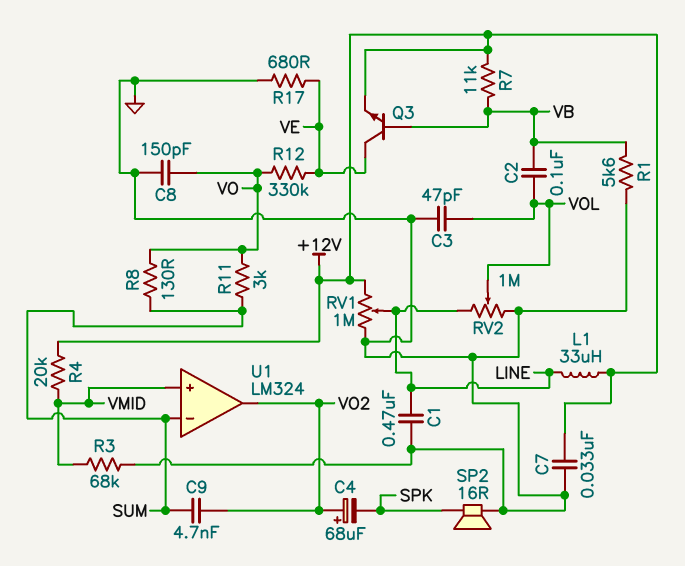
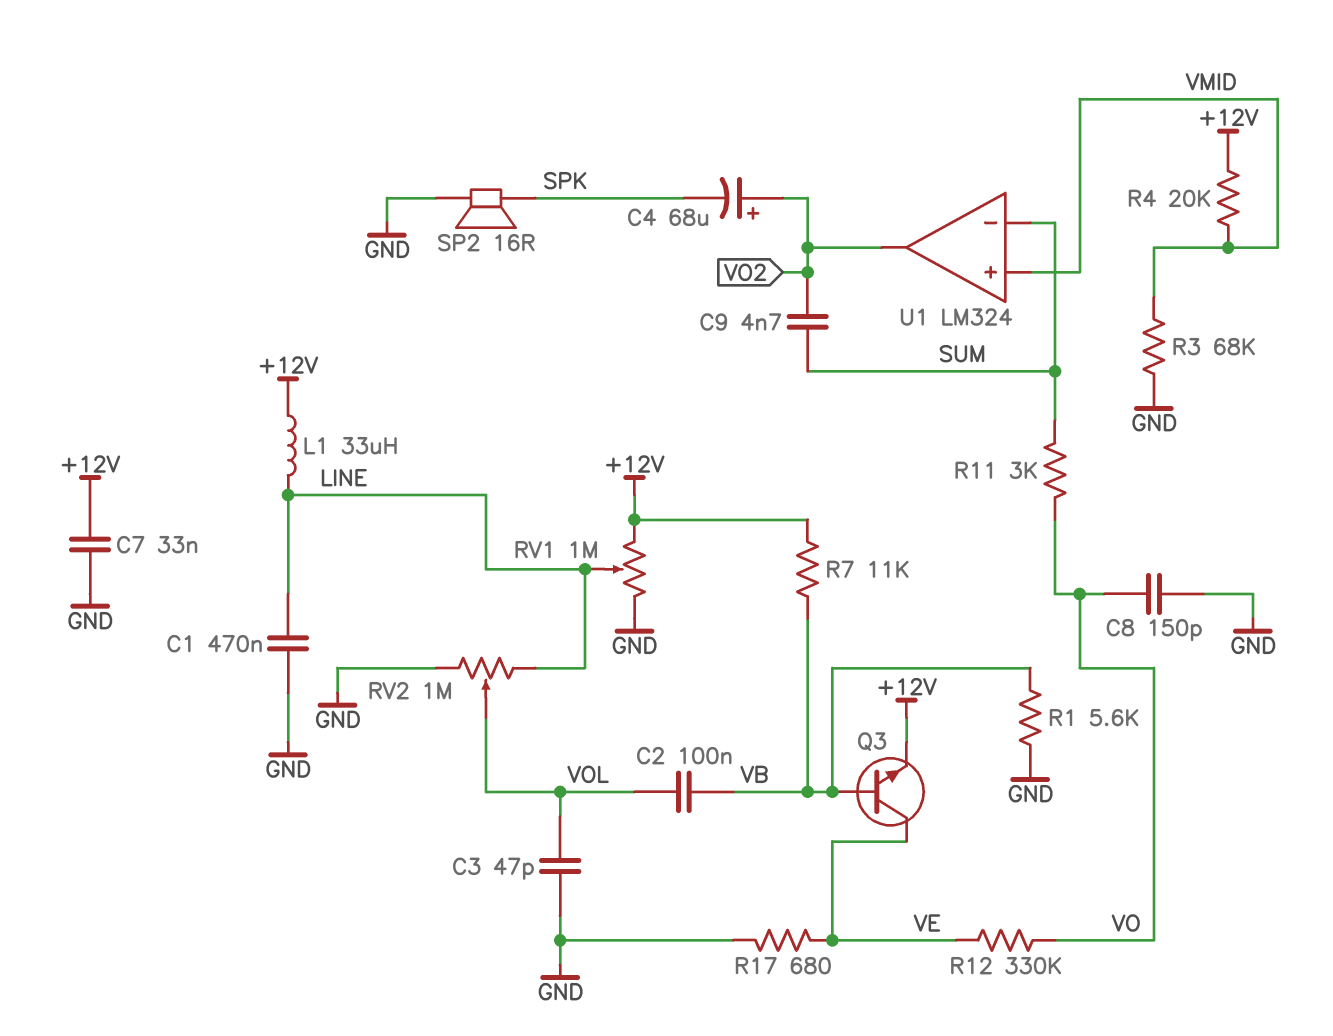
R8: 130 (SUM, VO) -> none

